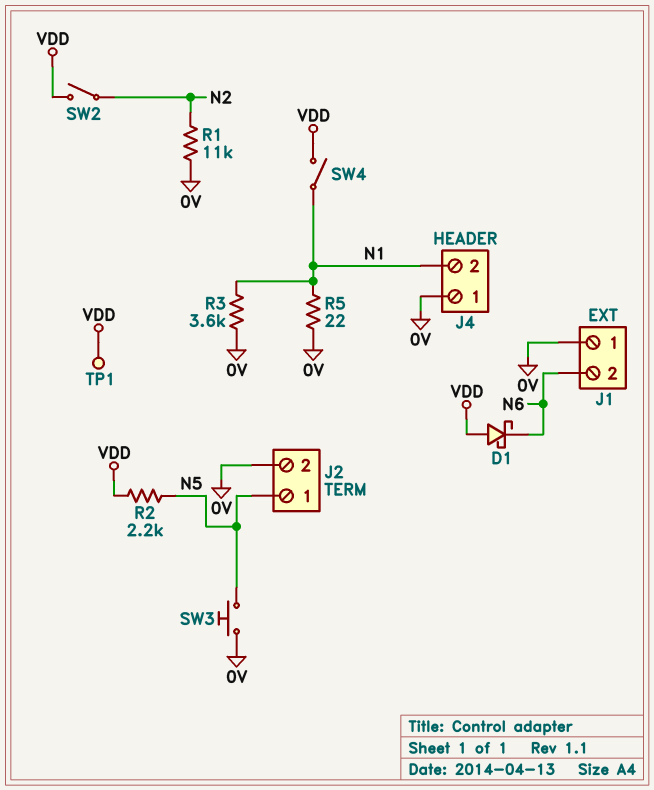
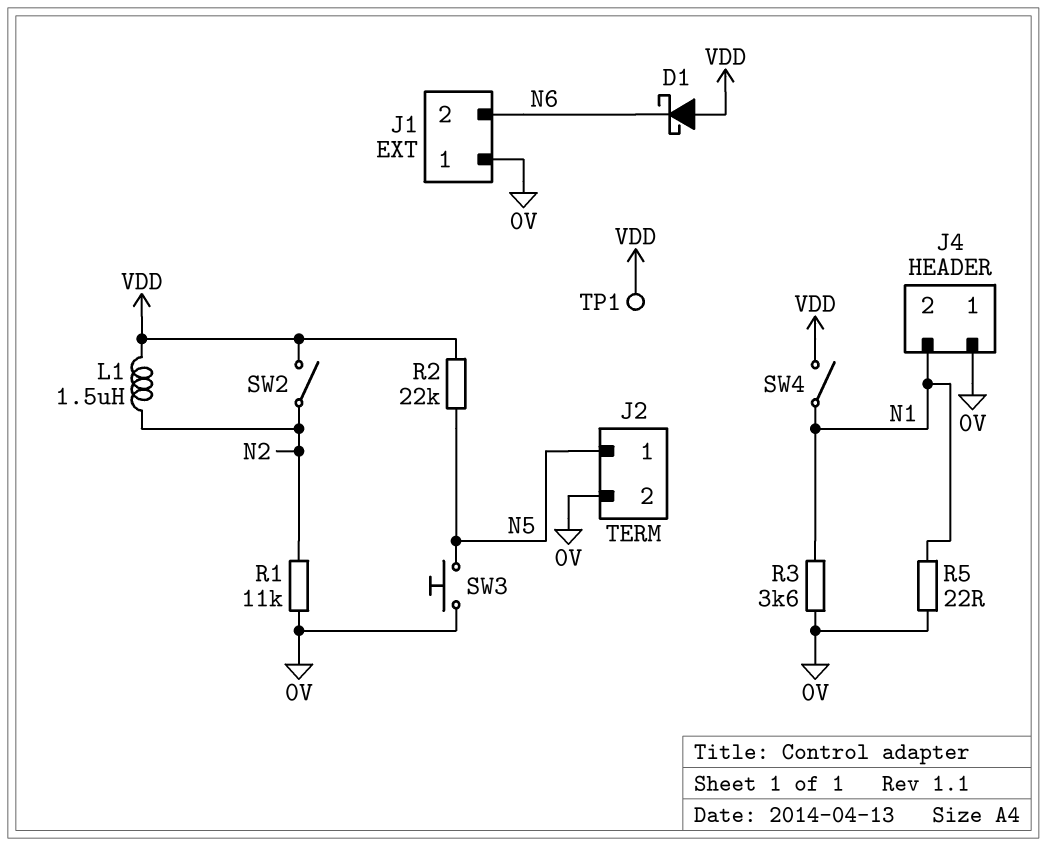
L1: none -> 1.5uH (N2, VDD)
R2: 2.2k (N5, VDD) -> 22k (N5, VDD)

